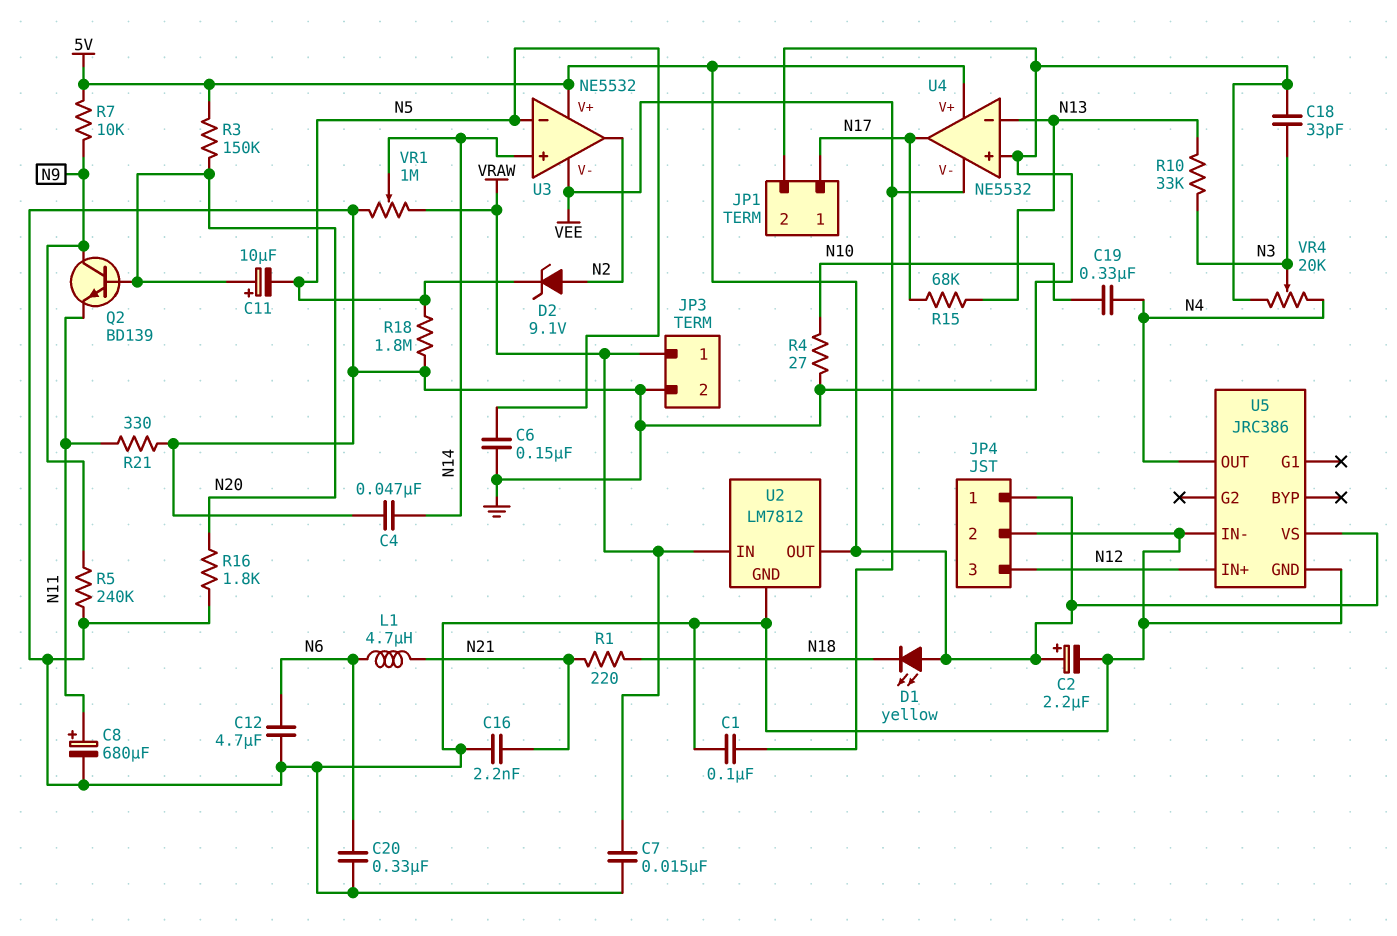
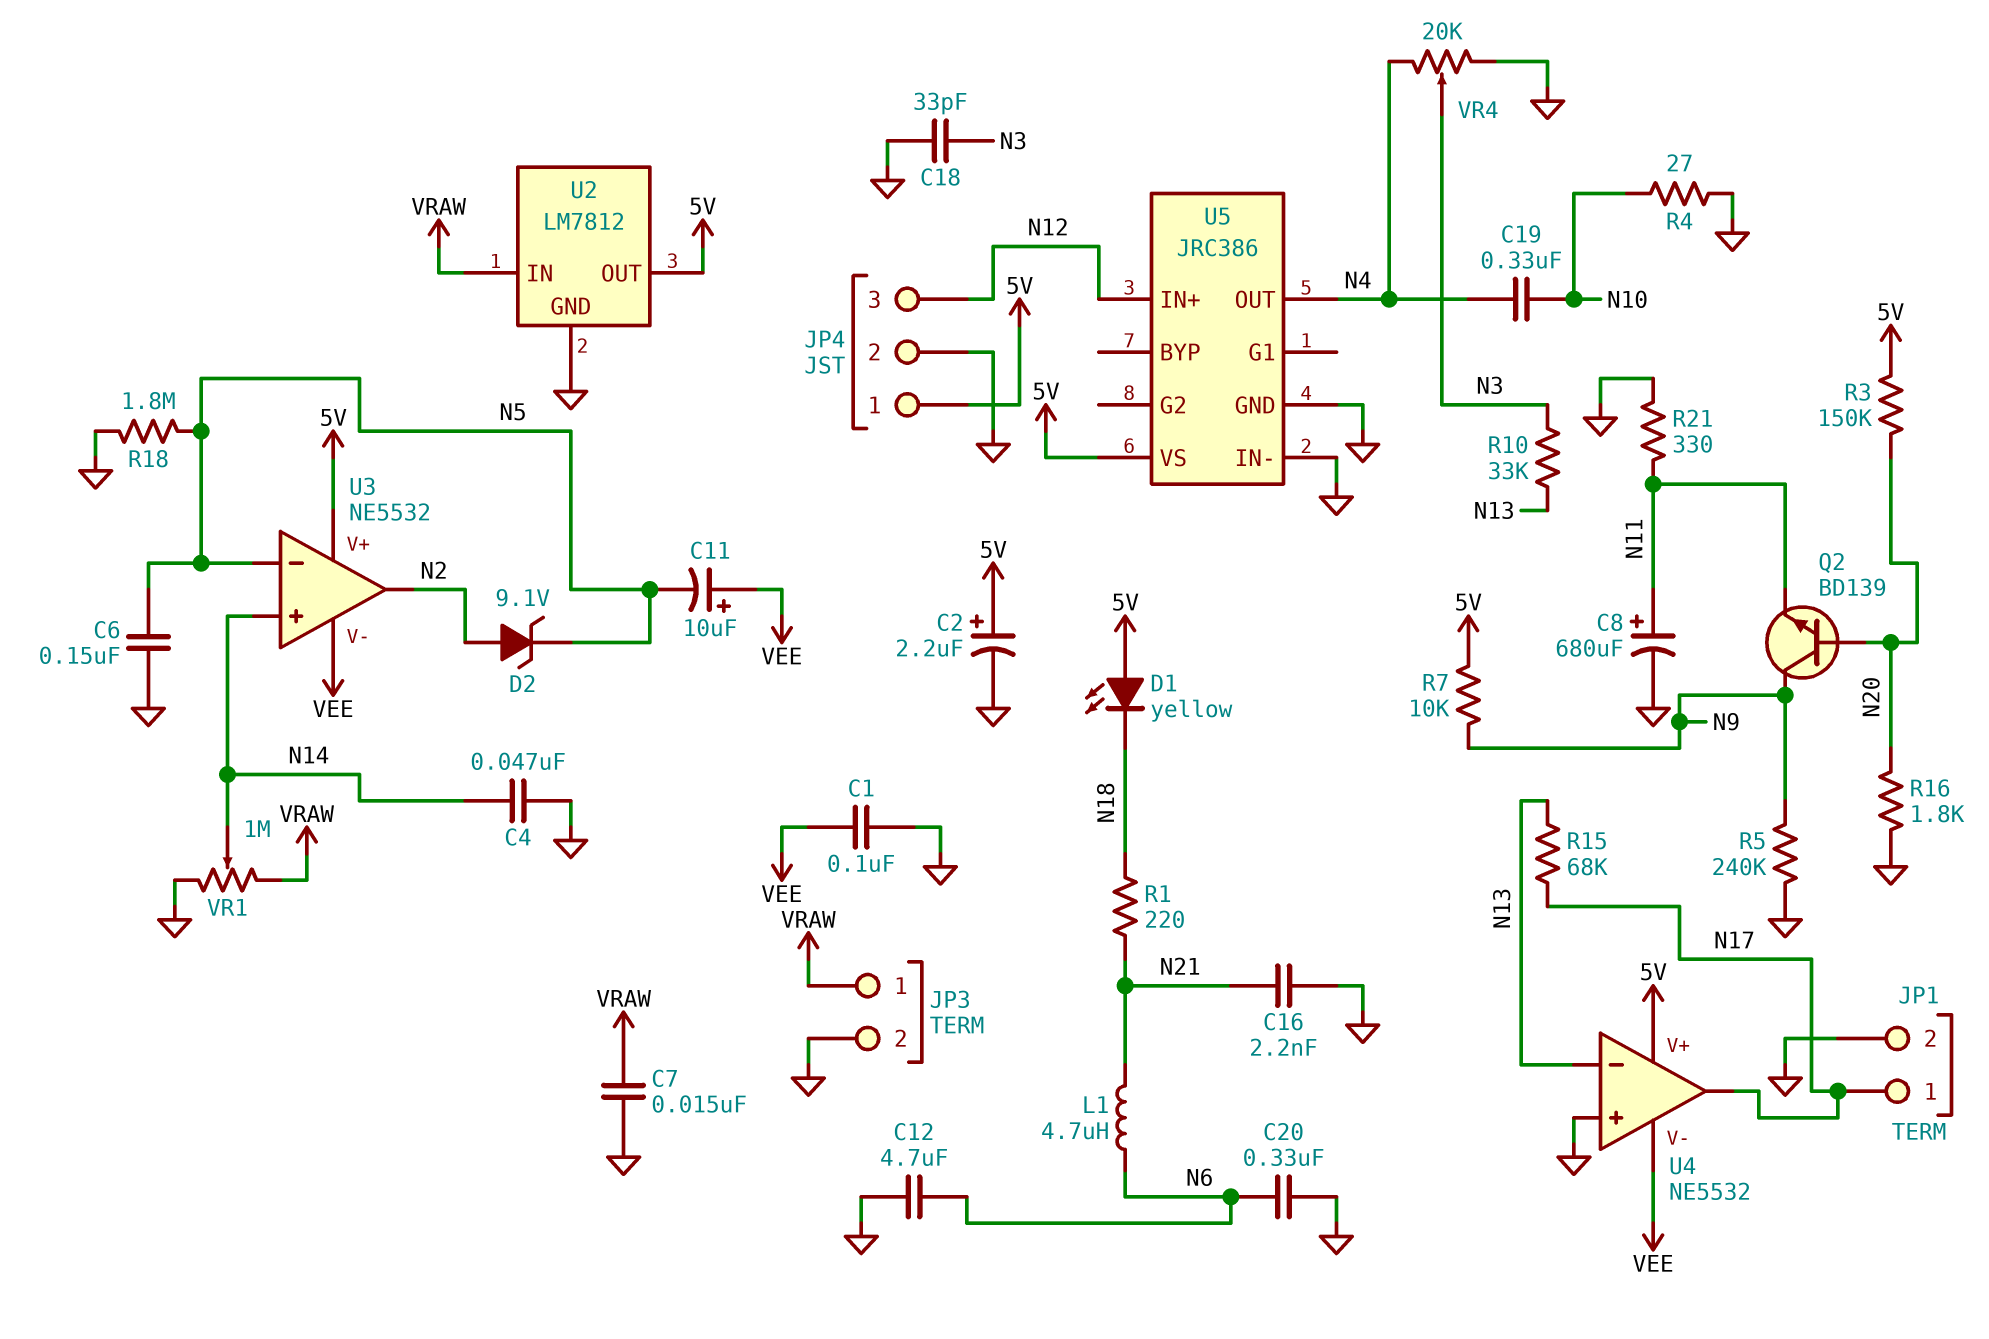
C11: 10uF (plus N20, minus N5) -> 10uF (plus VEE, minus N5)

